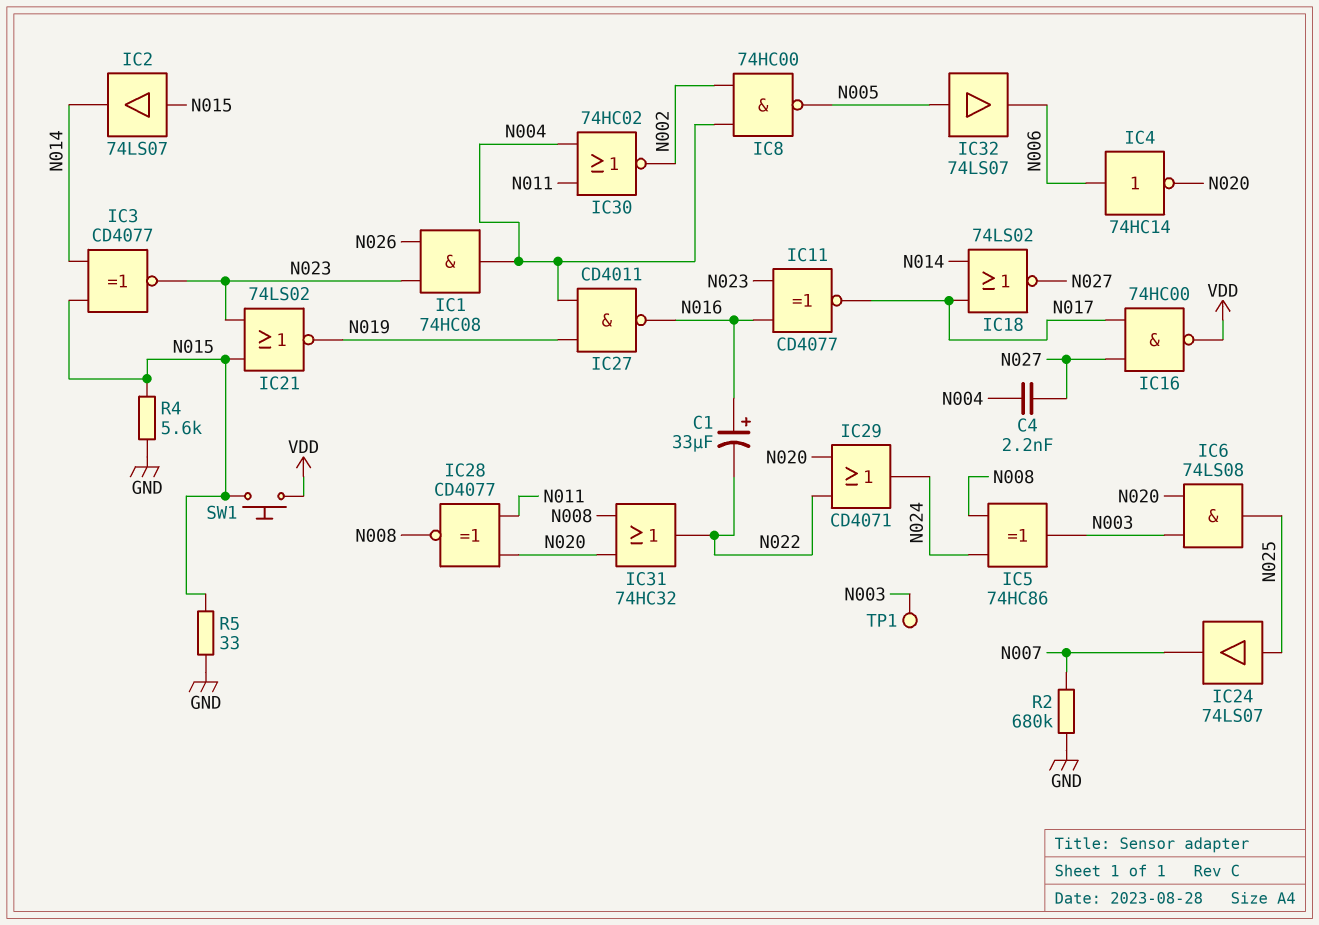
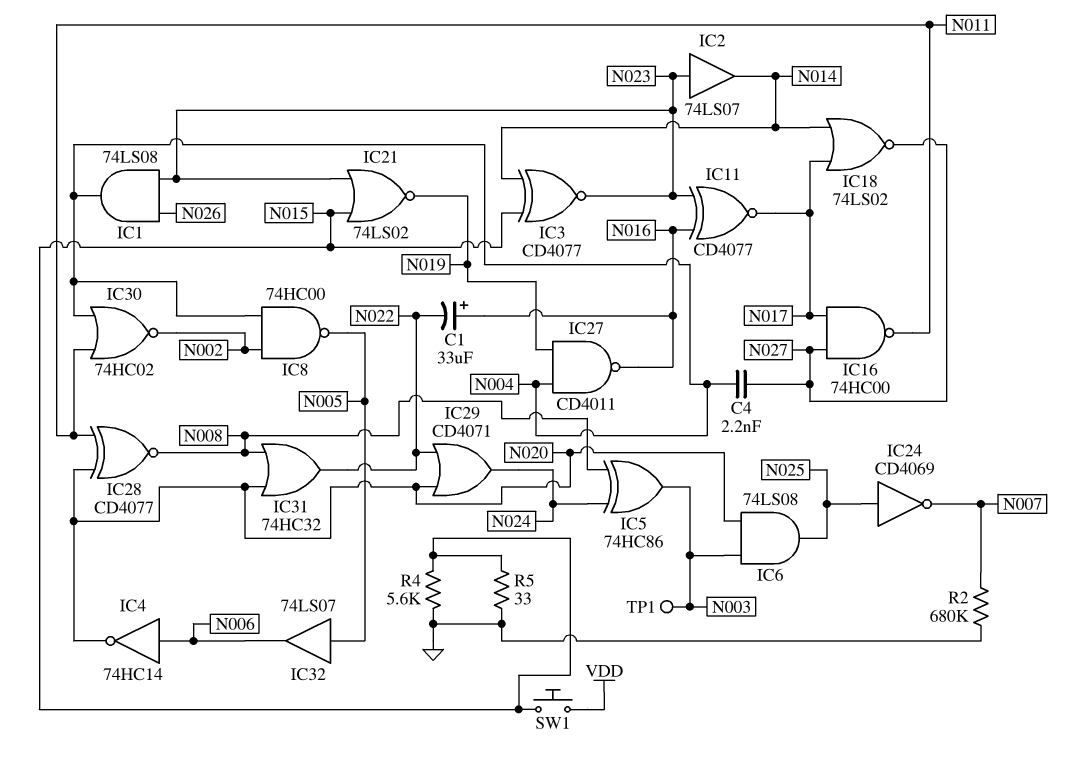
IC1: AND 74HC08 (in N023, in N026, out N004) -> AND 74LS08 (in N023, in N026, out N004)
IC2: buffer 74LS07 (in N015, out N014) -> buffer 74LS07 (in N023, out N014)
IC16: NAND 74HC00 (in N017, in N027, out VDD) -> NAND 74HC00 (in N017, in N027, out N011)
IC24: buffer 74LS07 (in N025, out N007) -> NOT CD4069 (in N025, out N007)

